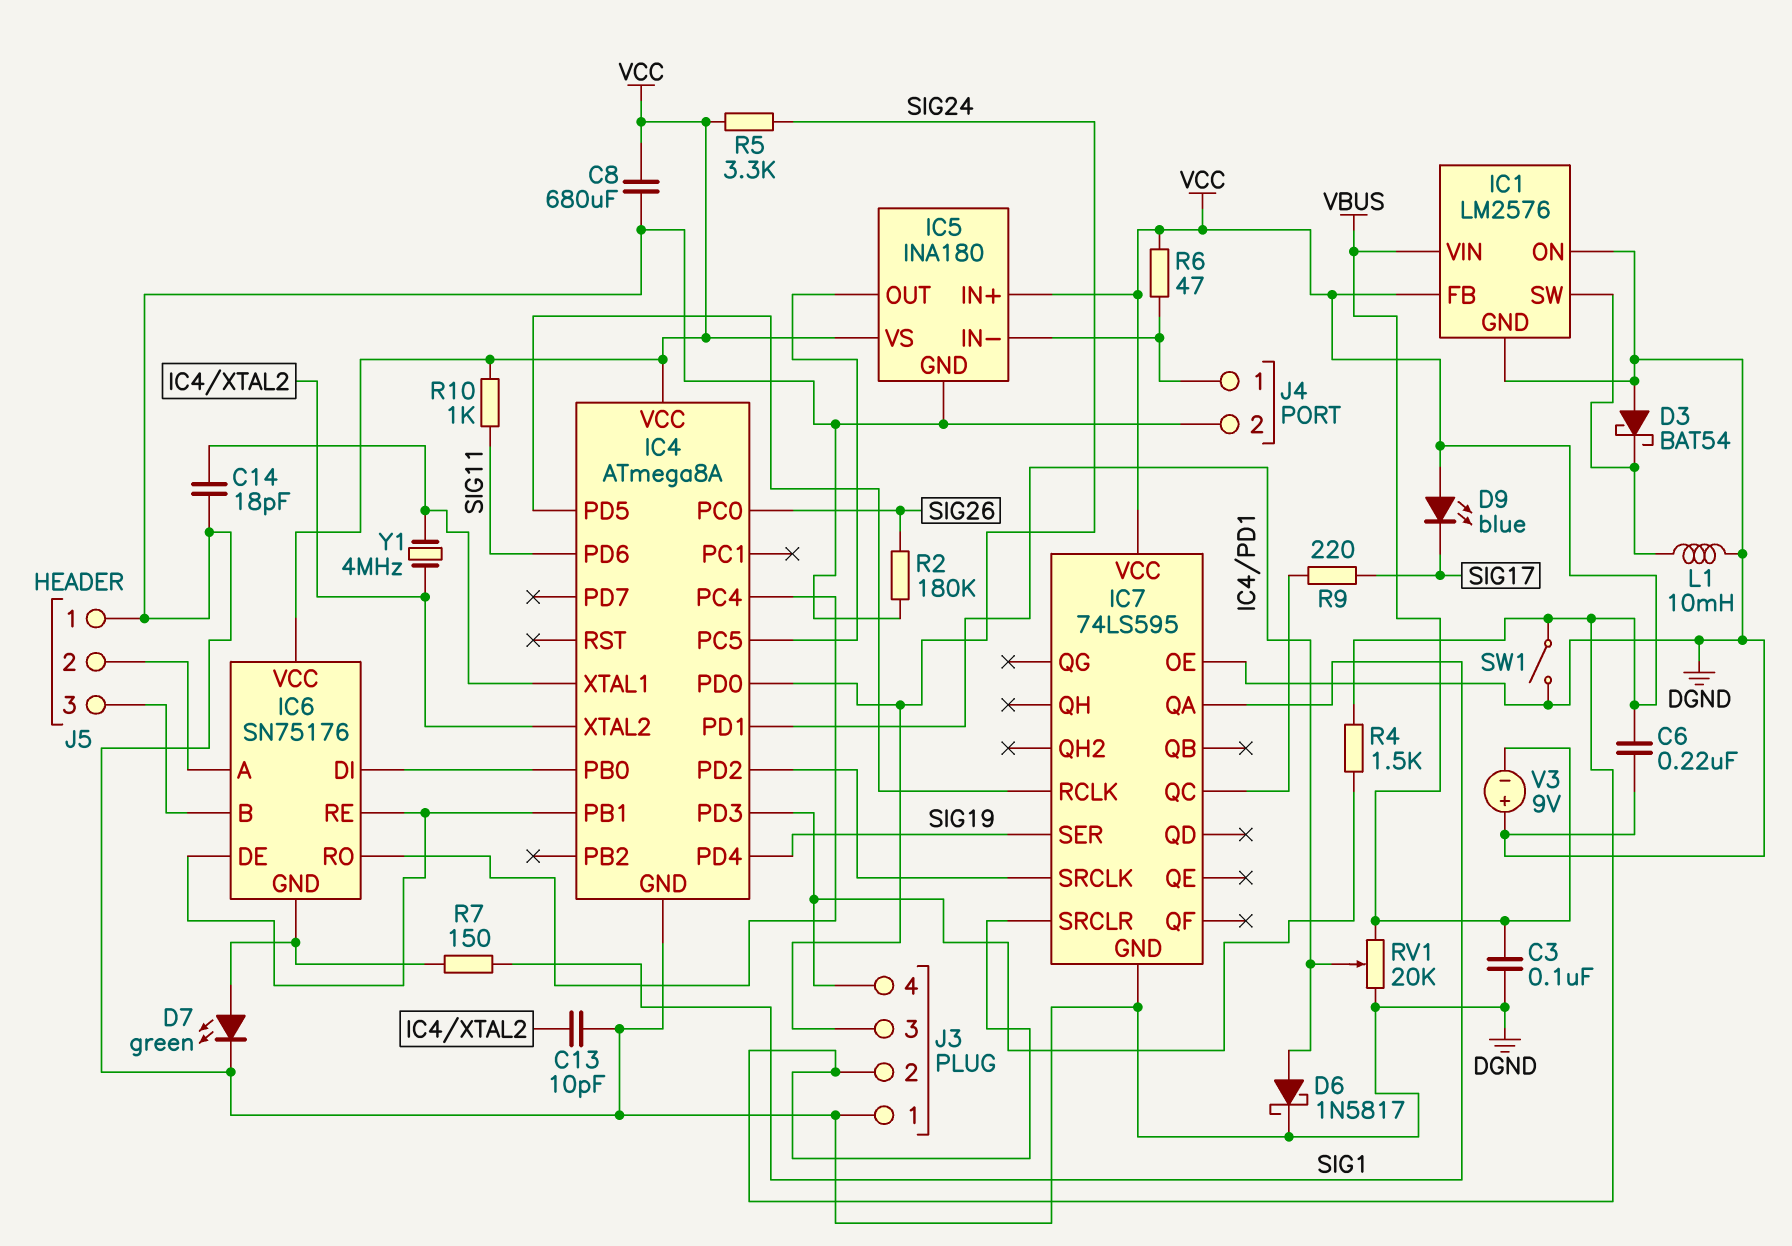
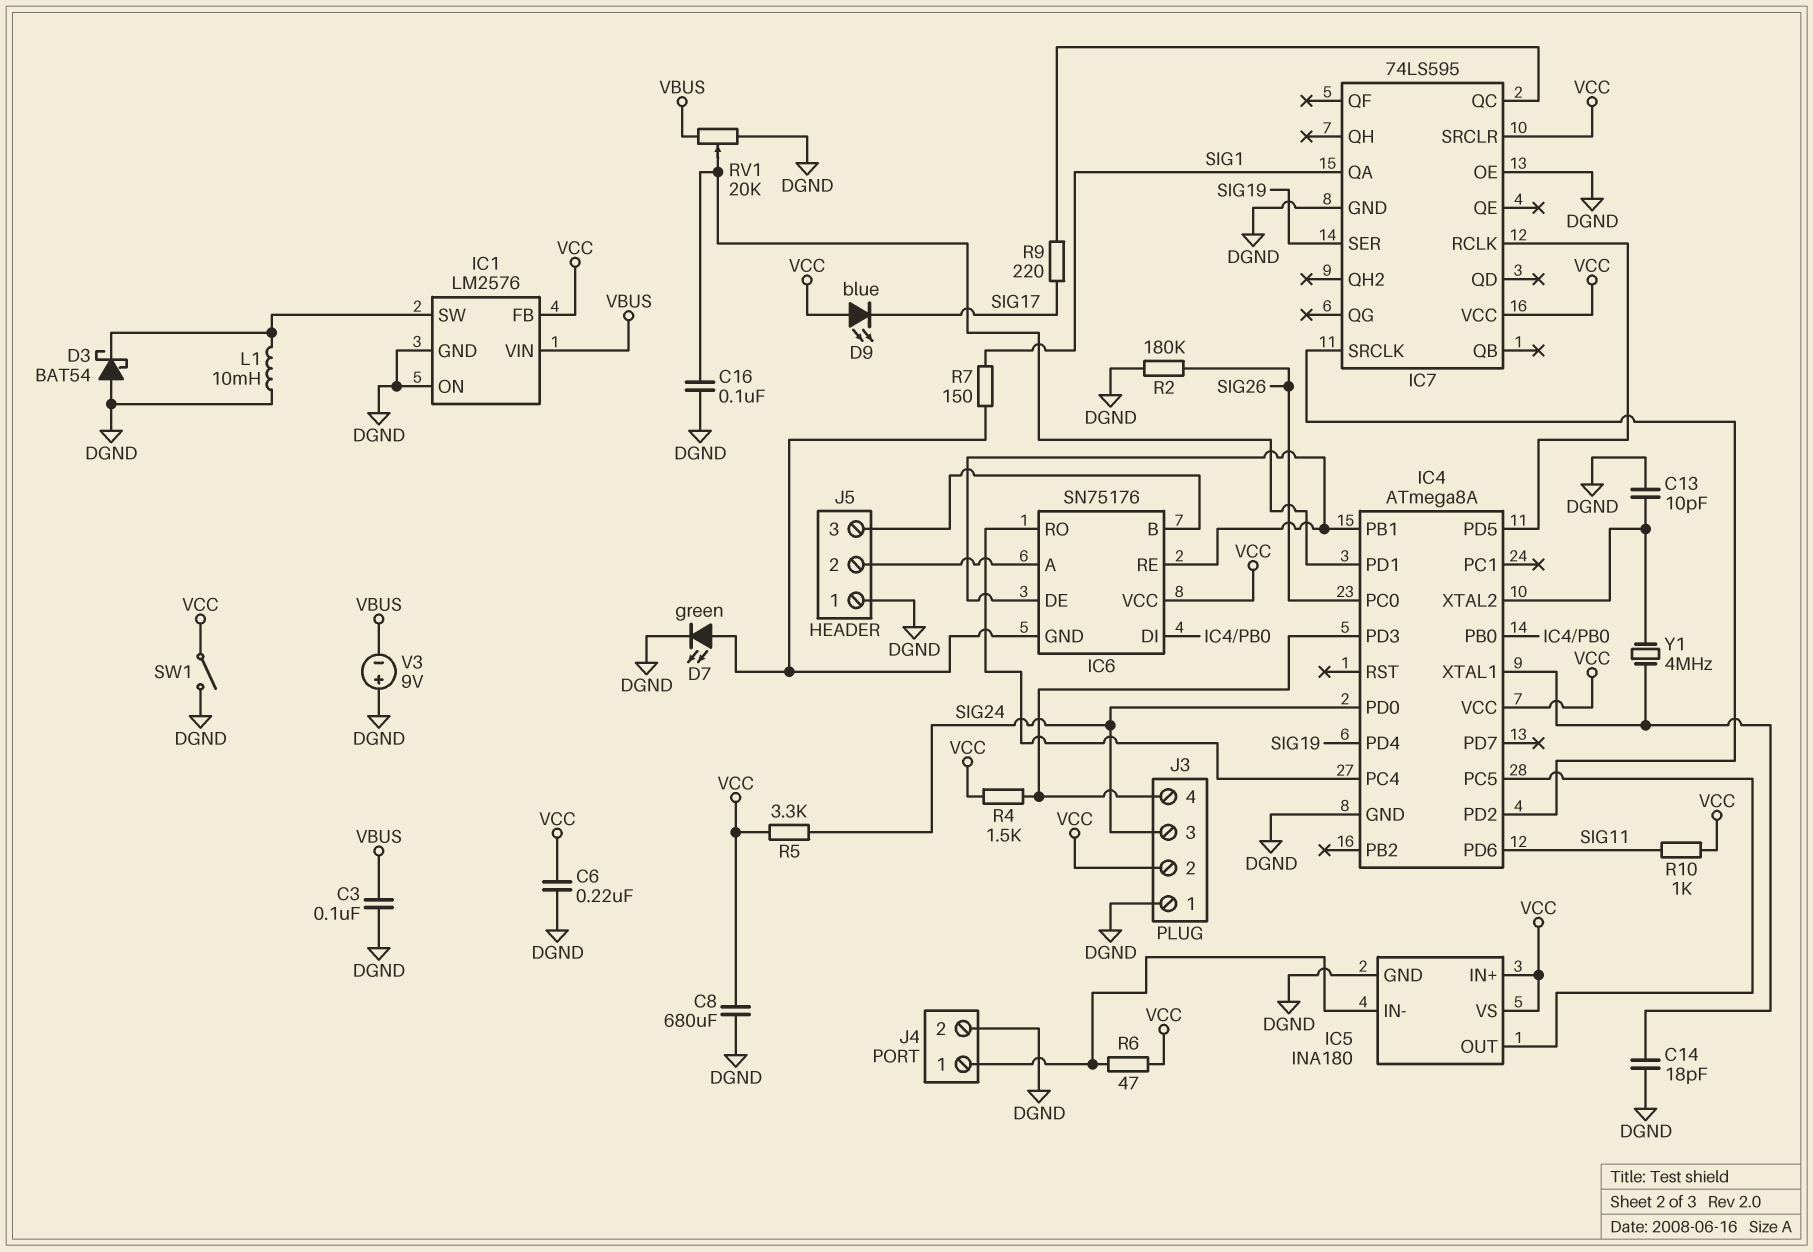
C16: none -> 100nF (DGND, IC4/PD1)
D6: schottky 1N5817 (A IC4/PD1, K DGND) -> none

